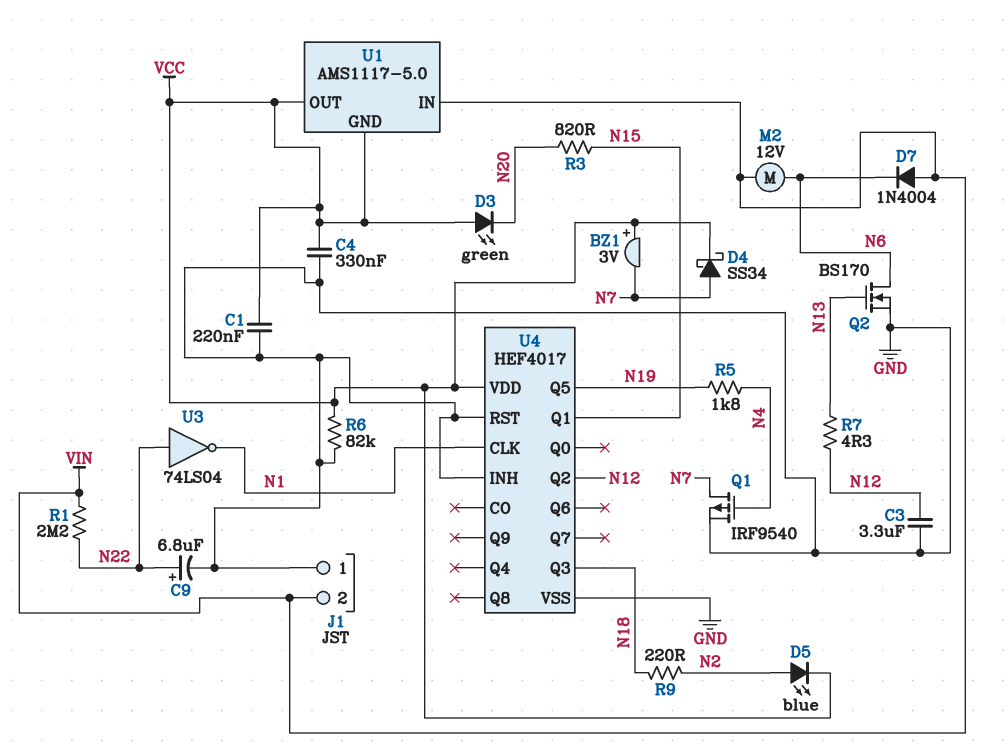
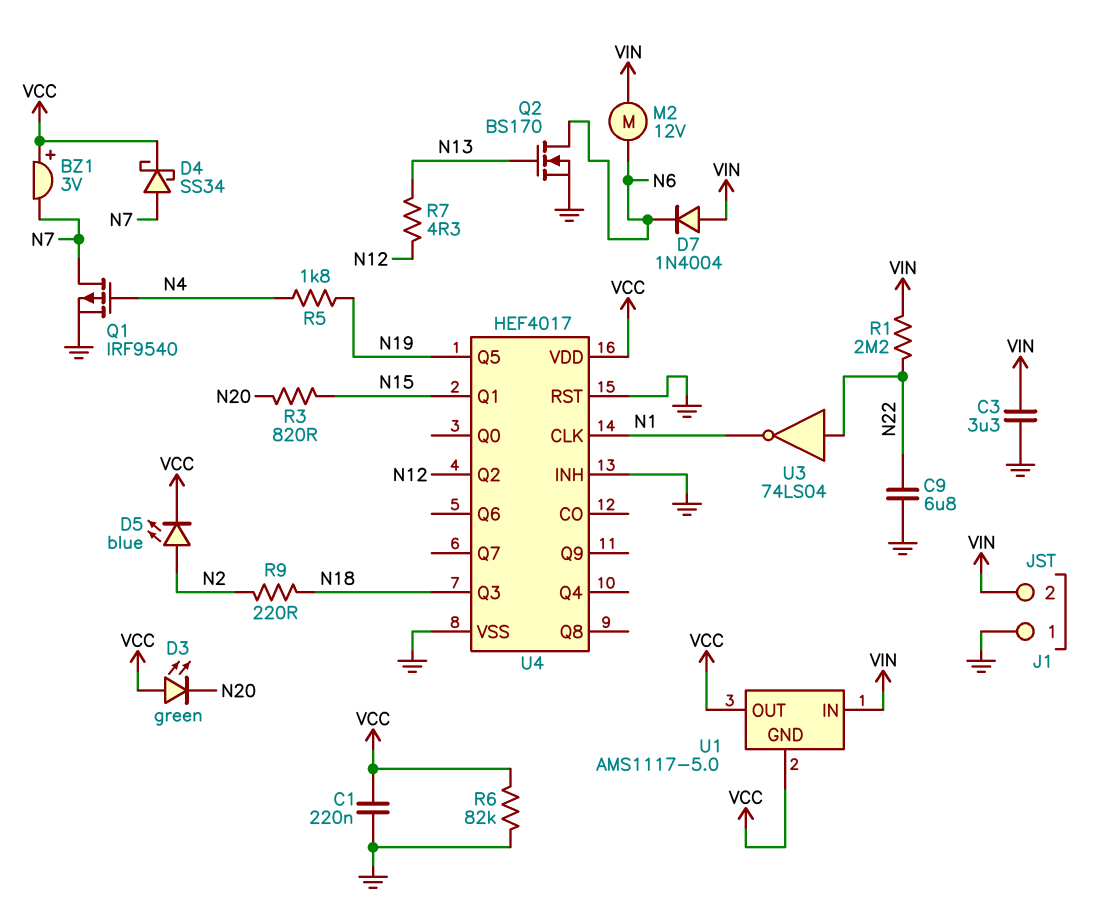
C3: 3.3uF (GND, N12) -> 3.3uF (GND, VIN)
C4: 330nF (GND, VCC) -> none
C9: 6.8uF (plus N22, minus GND) -> 6.8uF (GND, N22)

